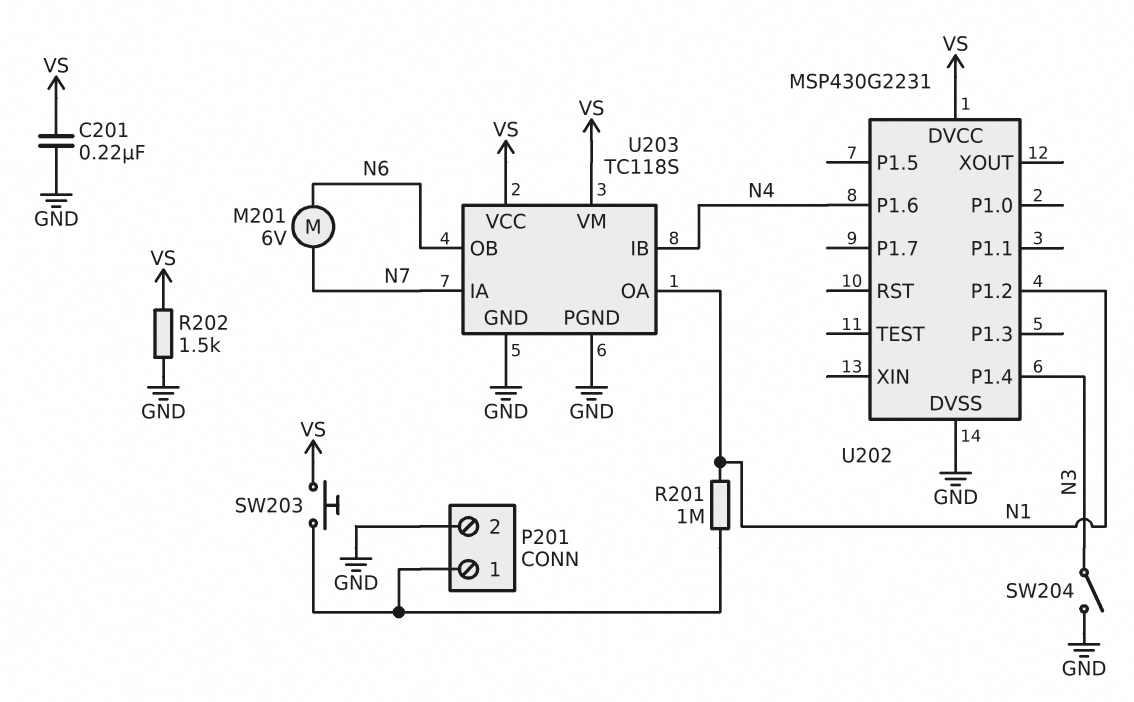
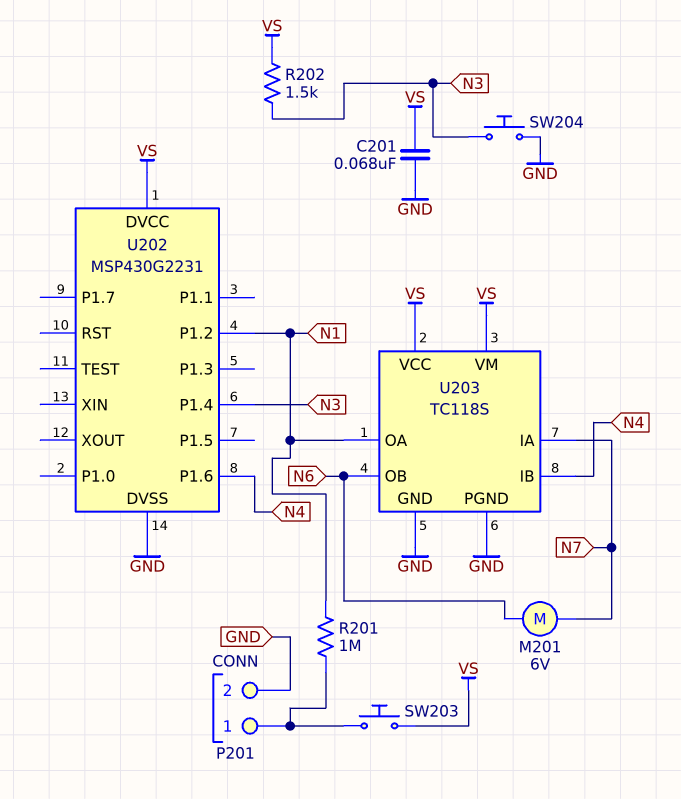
C201: 220nF (GND, VS) -> 68nF (GND, VS)
R202: 1.5k (GND, VS) -> 1.5k (N3, VS)
SW204: switch (GND, N3) -> button (GND, N3)

